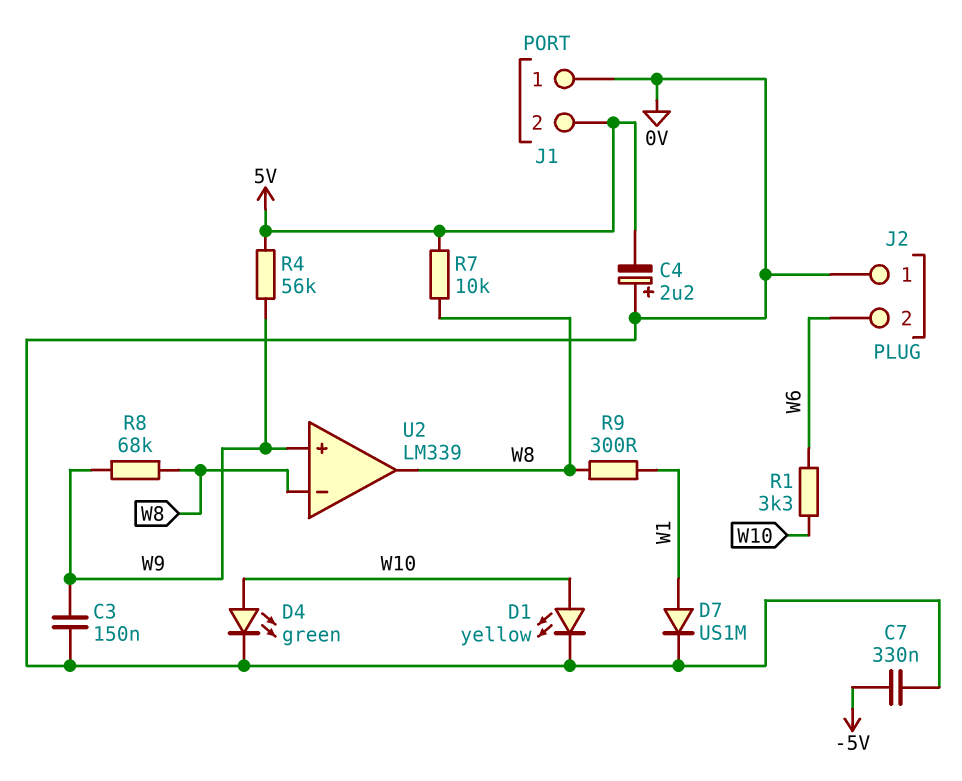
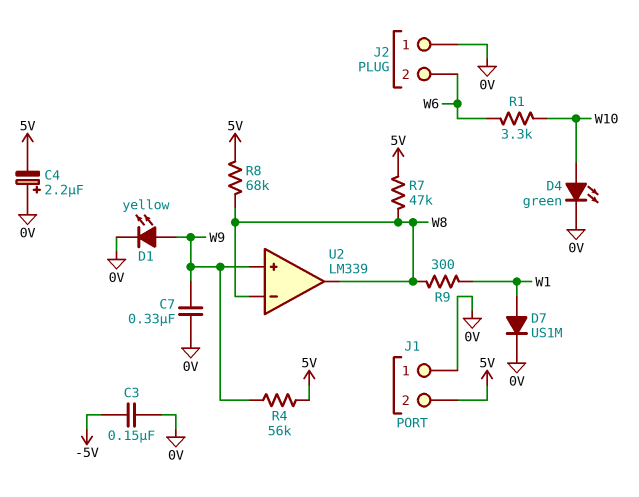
C3: 150nF (0V, W9) -> 150nF (-5V, 0V)
C7: 330nF (-5V, 0V) -> 330nF (0V, W9)
D1: LED yellow (A W10, K 0V) -> LED yellow (A W9, K 0V)
R7: 10k (5V, W8) -> 47k (5V, W8)
R8: 68k (W8, W9) -> 68k (5V, W8)

